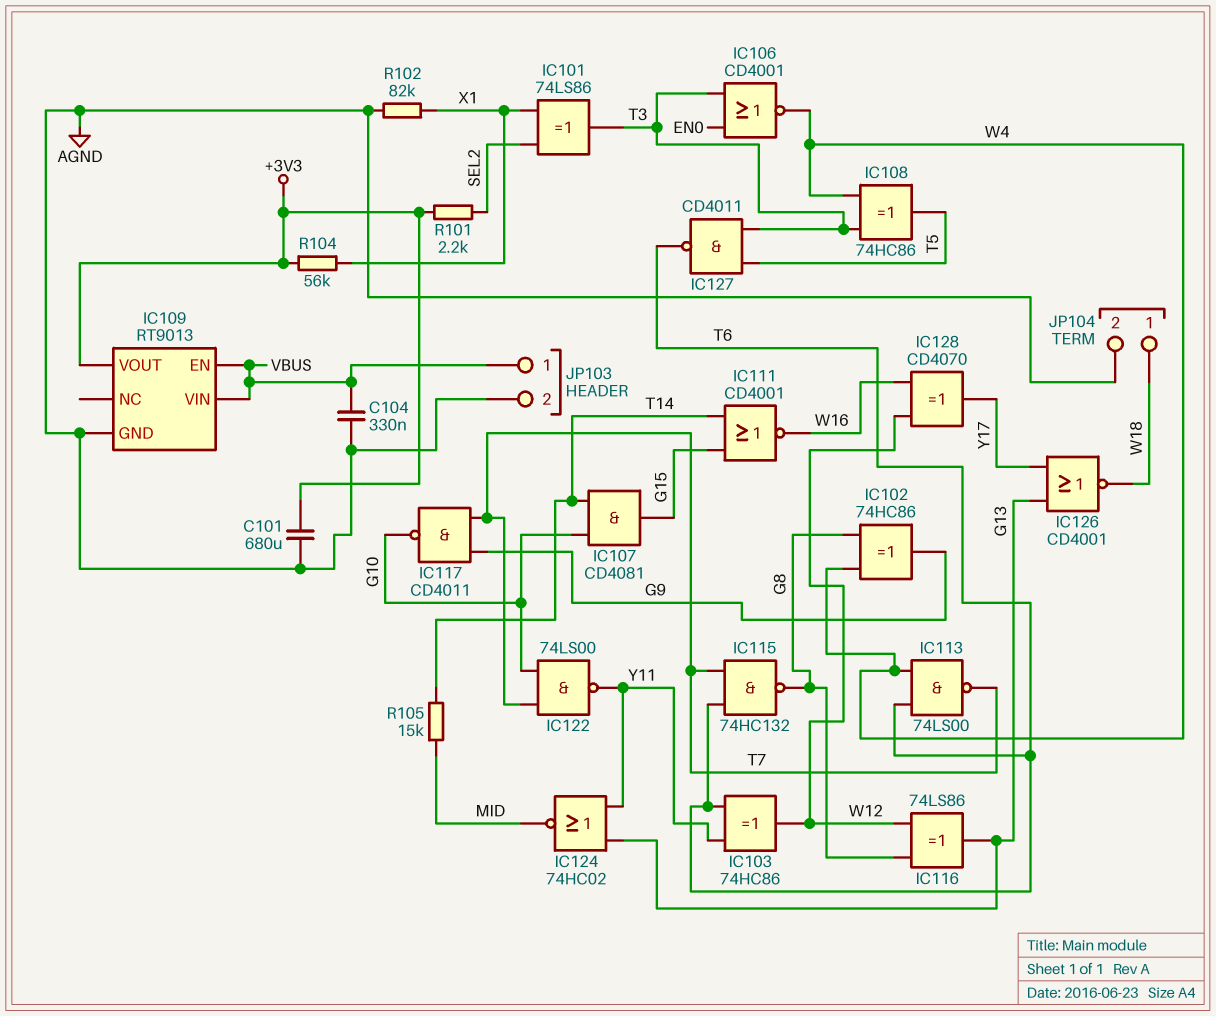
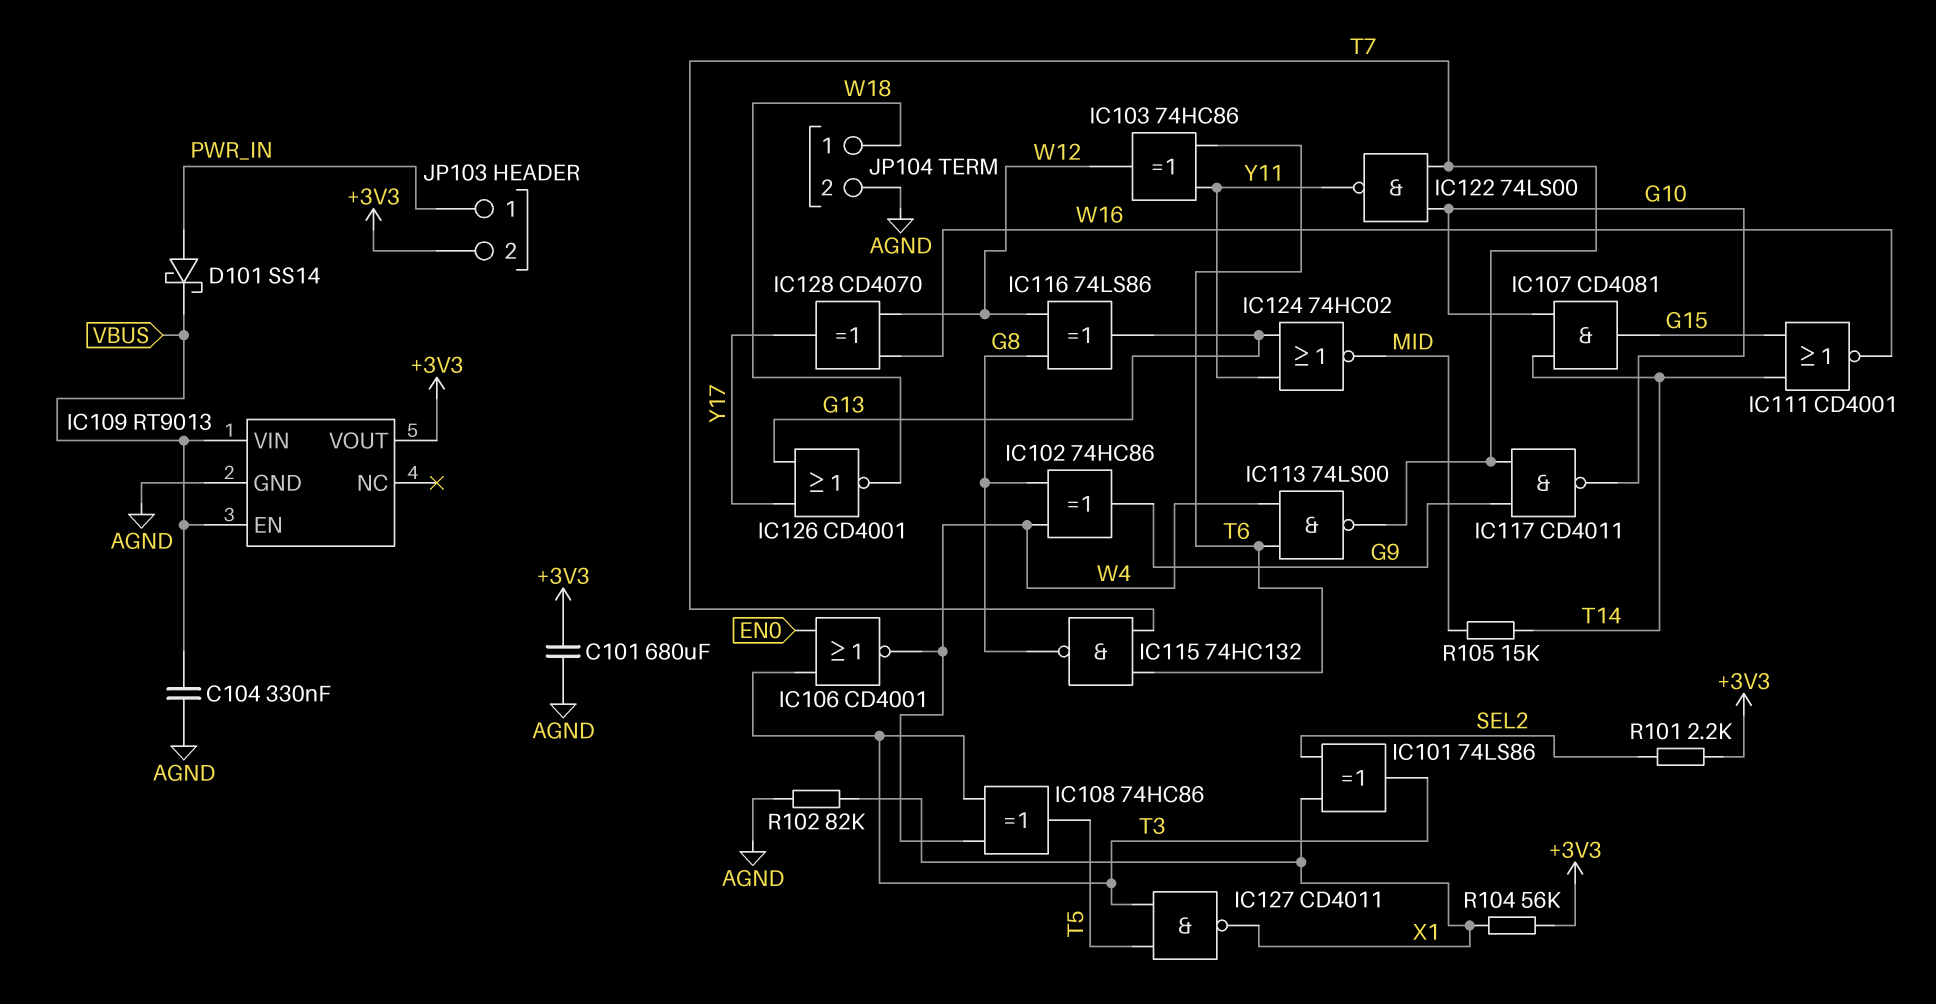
D101: none -> schottky SS14 (A PWR_IN, K VBUS)
IC127: NAND CD4011 (in T3, in T5, out T6) -> NAND CD4011 (in T3, in T5, out X1)
JP103 pin 1: VBUS -> PWR_IN
JP103 pin 2: AGND -> +3V3

